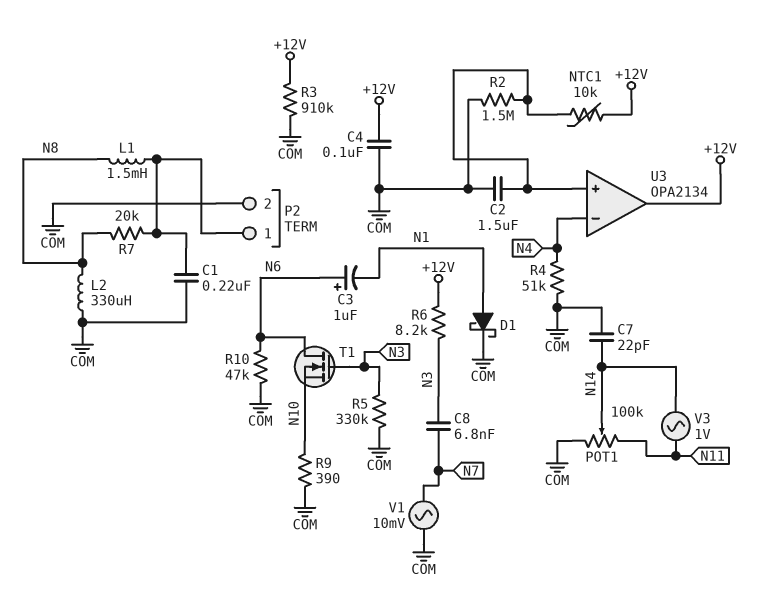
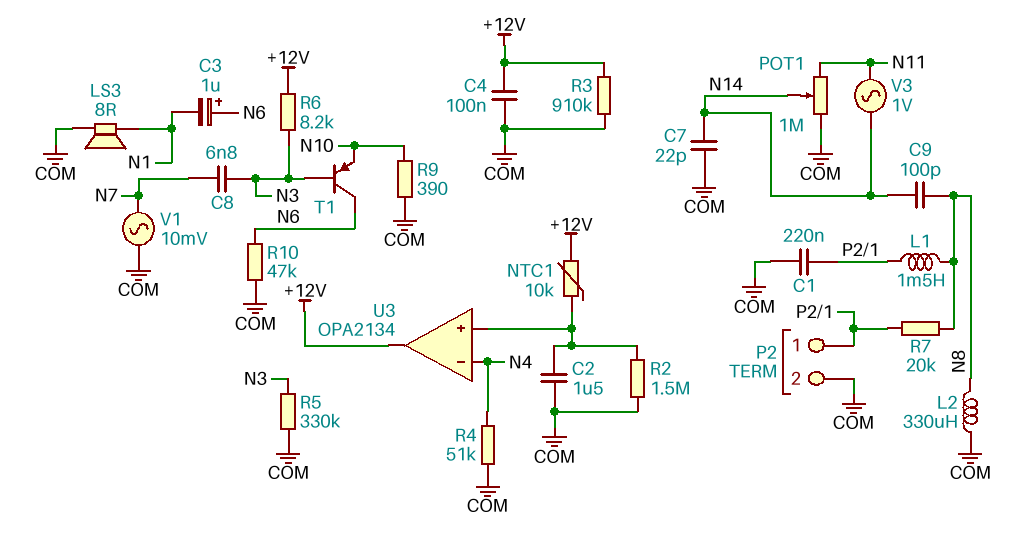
C9: none -> 100pF (N8, N14)
D1: schottky (A N1, K COM) -> none
LS3: none -> speaker 8R (COM, N1)
POT1: 100k (COM, N11, wiper N14) -> 1M (COM, N11, wiper N14)
T1: NMOS (G N3, D N6, S N10) -> PNP (B N3, C N6, E N10)

